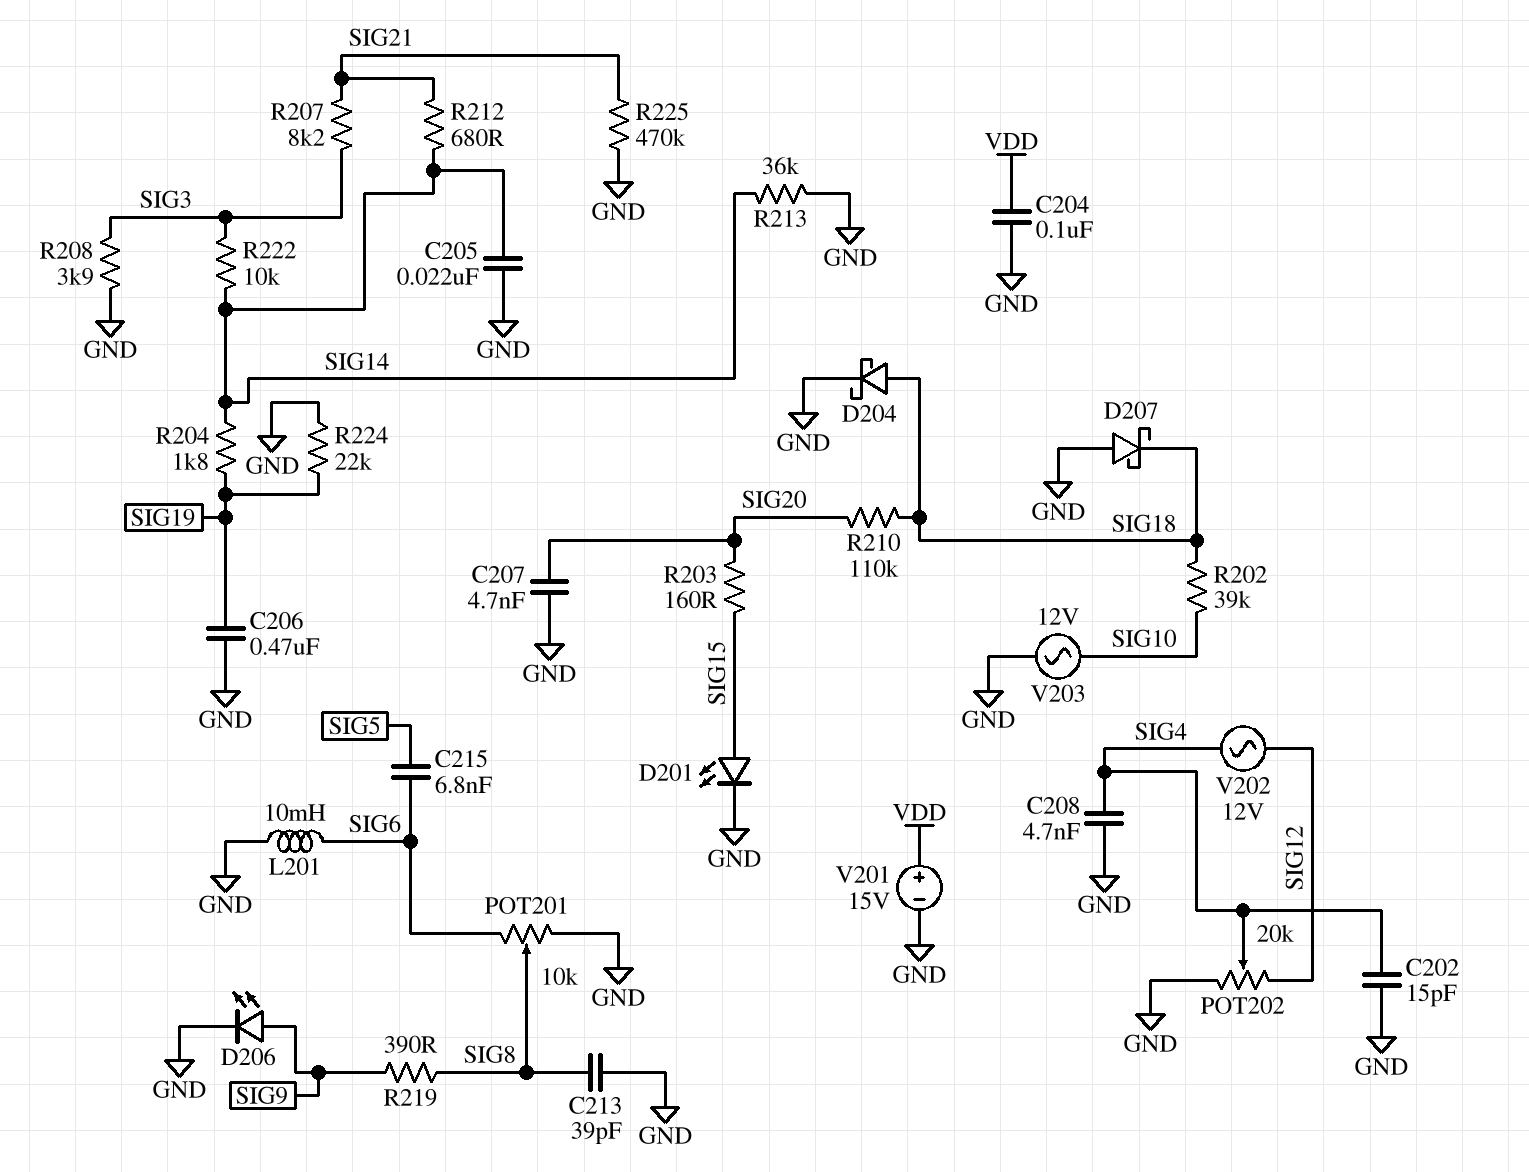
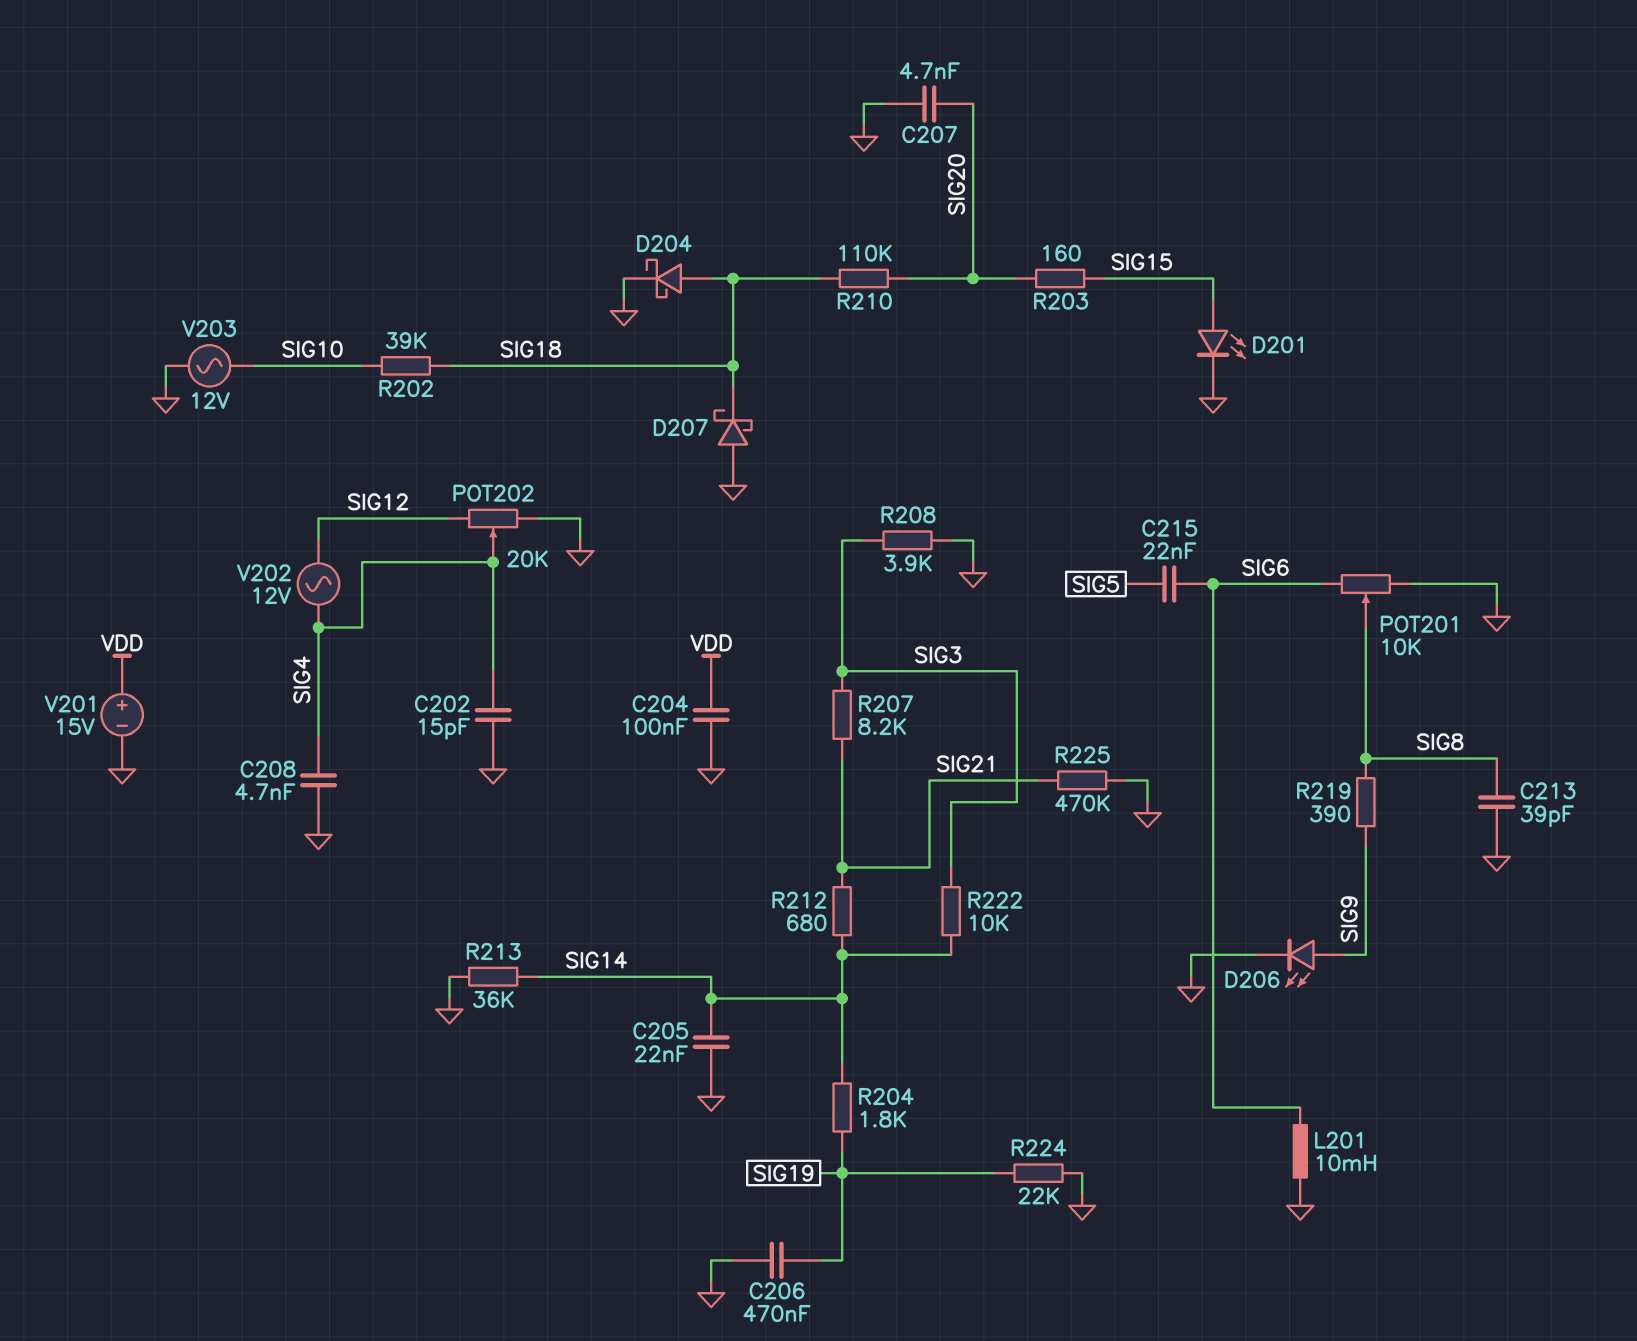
C215: 6.8nF (SIG5, SIG6) -> 22nF (SIG5, SIG6)

